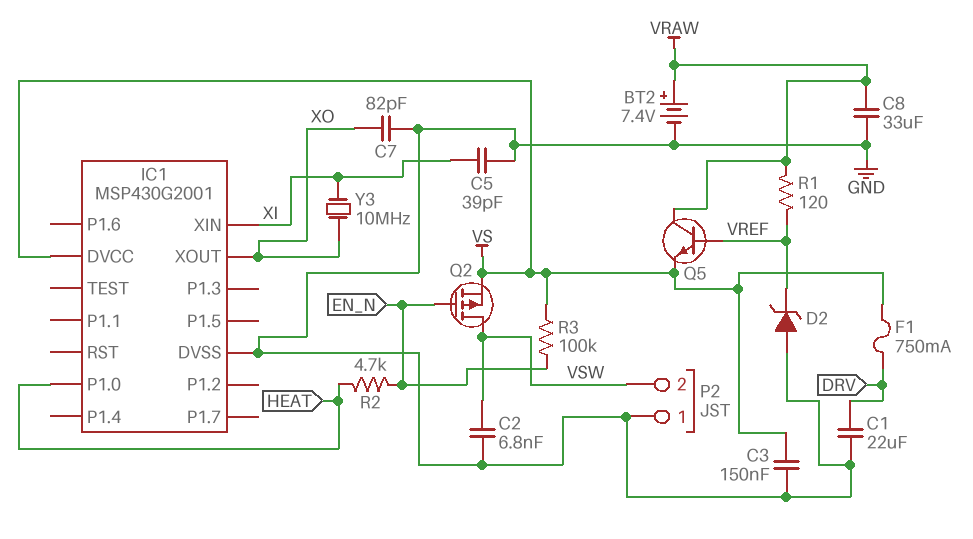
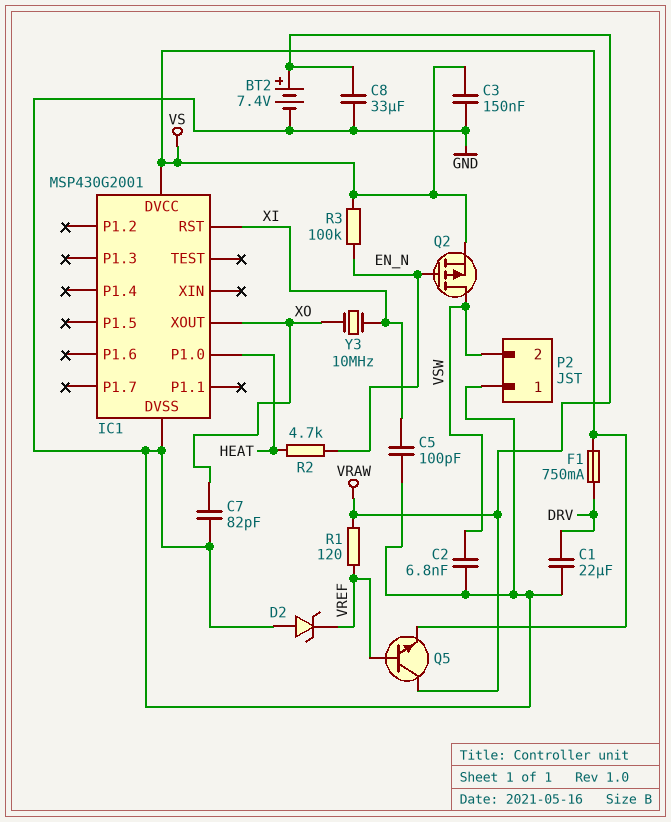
C5: 39pF (GND, XI) -> 100pF (GND, XI)
IC1 pin RST: none -> XI
IC1 pin XIN: XI -> none

